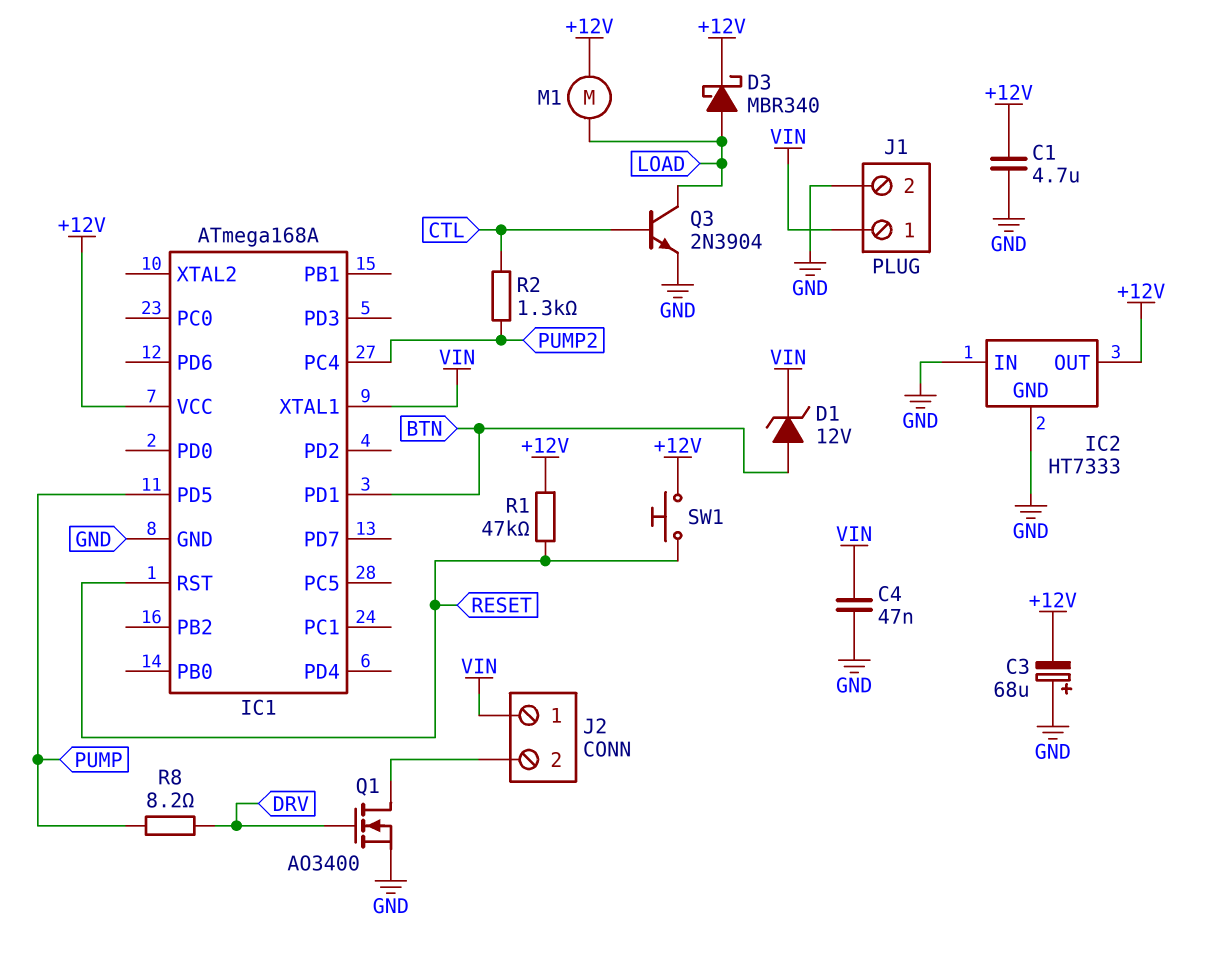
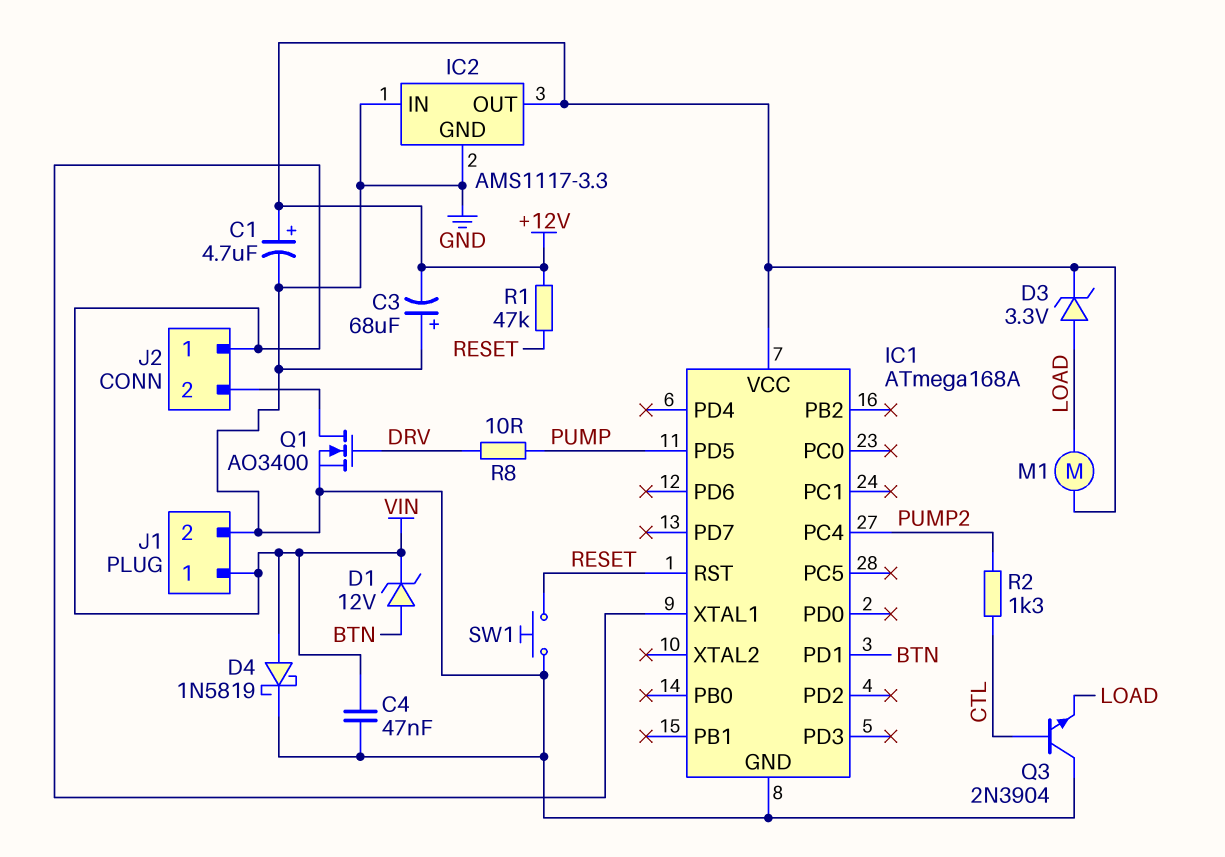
C1: 4.7uF (+12V, GND) -> 4.7uF (plus +12V, minus GND)
D3: schottky MBR340 (A LOAD, K +12V) -> zener 3.3V (A LOAD, K +12V)
D4: none -> schottky 1N5819 (A VIN, K GND)
IC2: HT7333 -> AMS1117-3.3
Q3: NPN 2N3904 (B CTL, C LOAD, E GND) -> NPN 2N3904 (B CTL, C GND, E LOAD)
R8: 8.2 (DRV, PUMP) -> 10 (DRV, PUMP)
SW1: button (+12V, RESET) -> button (GND, RESET)

